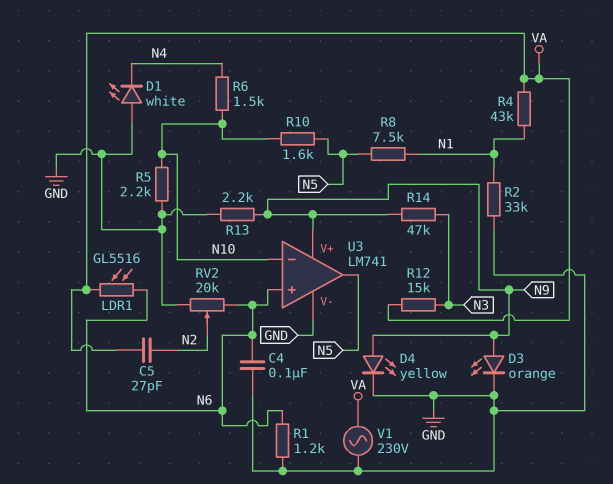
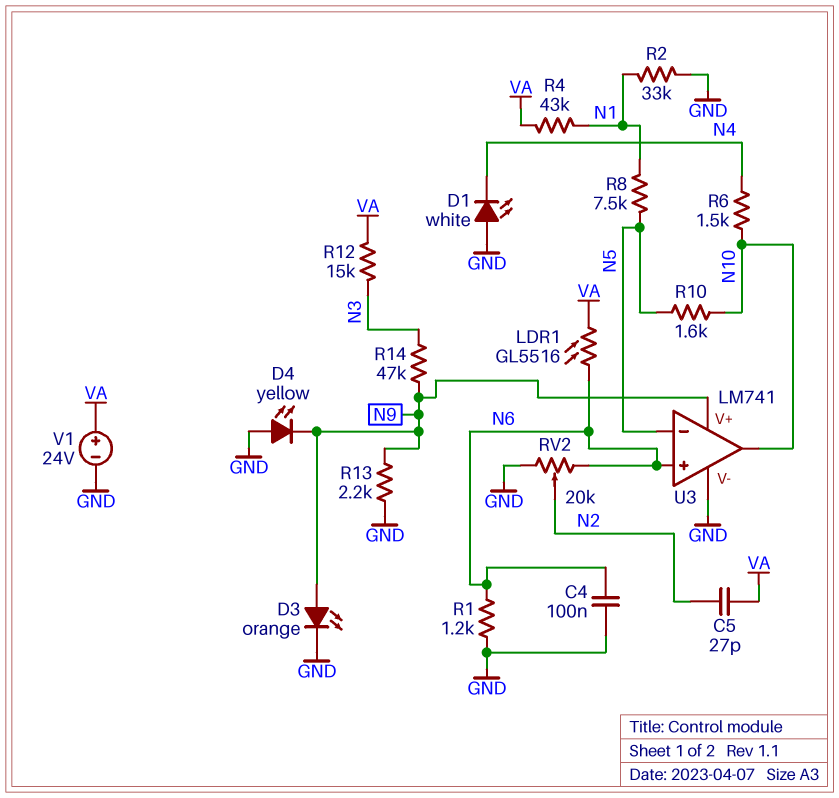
D4: LED yellow (A N9, K GND) -> LED yellow (A GND, K N9)
R5: 2.2k (GND, N10) -> none
U3 pin in-: N10 -> N5
U3 pin out: N5 -> N10
V1: AC 230V (GND, VA) -> 24V (plus VA, minus GND)

